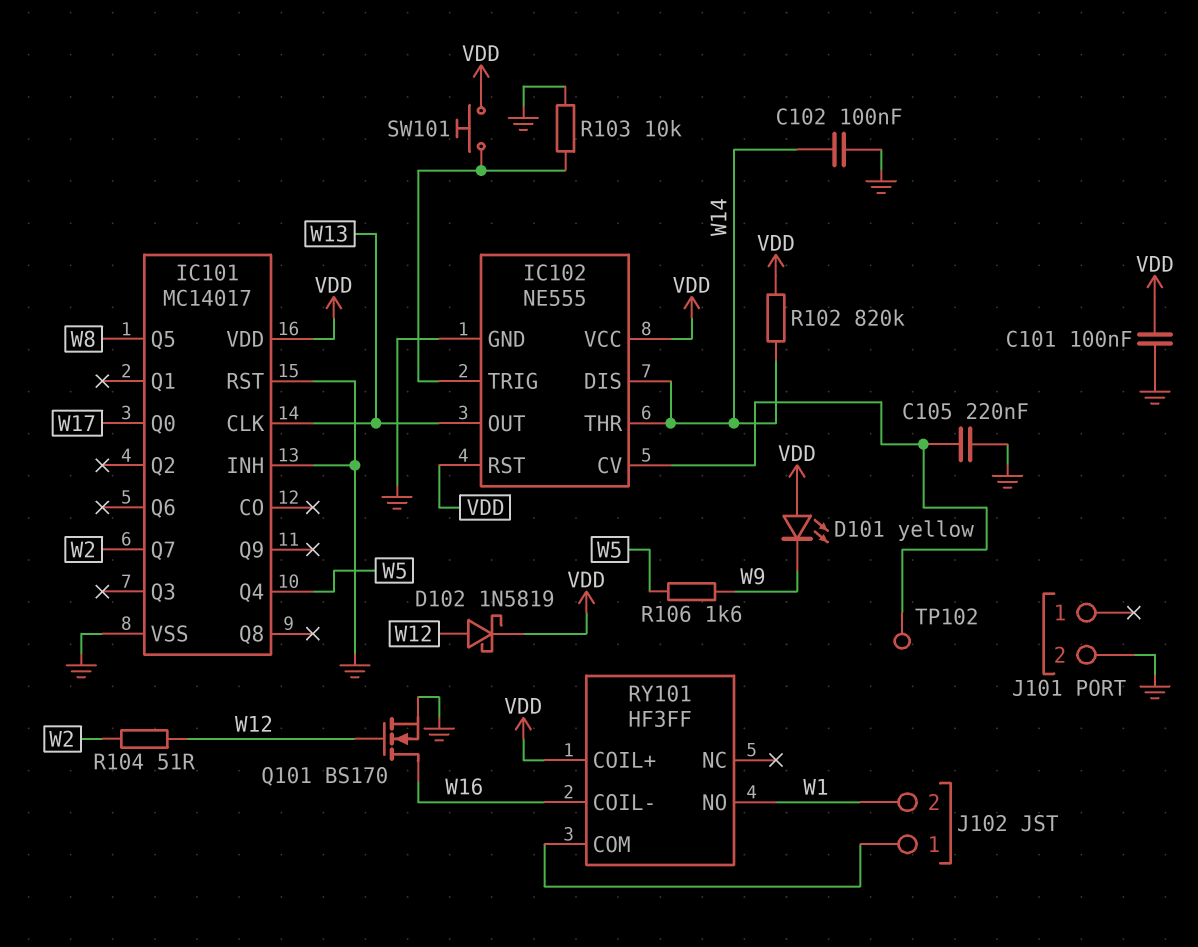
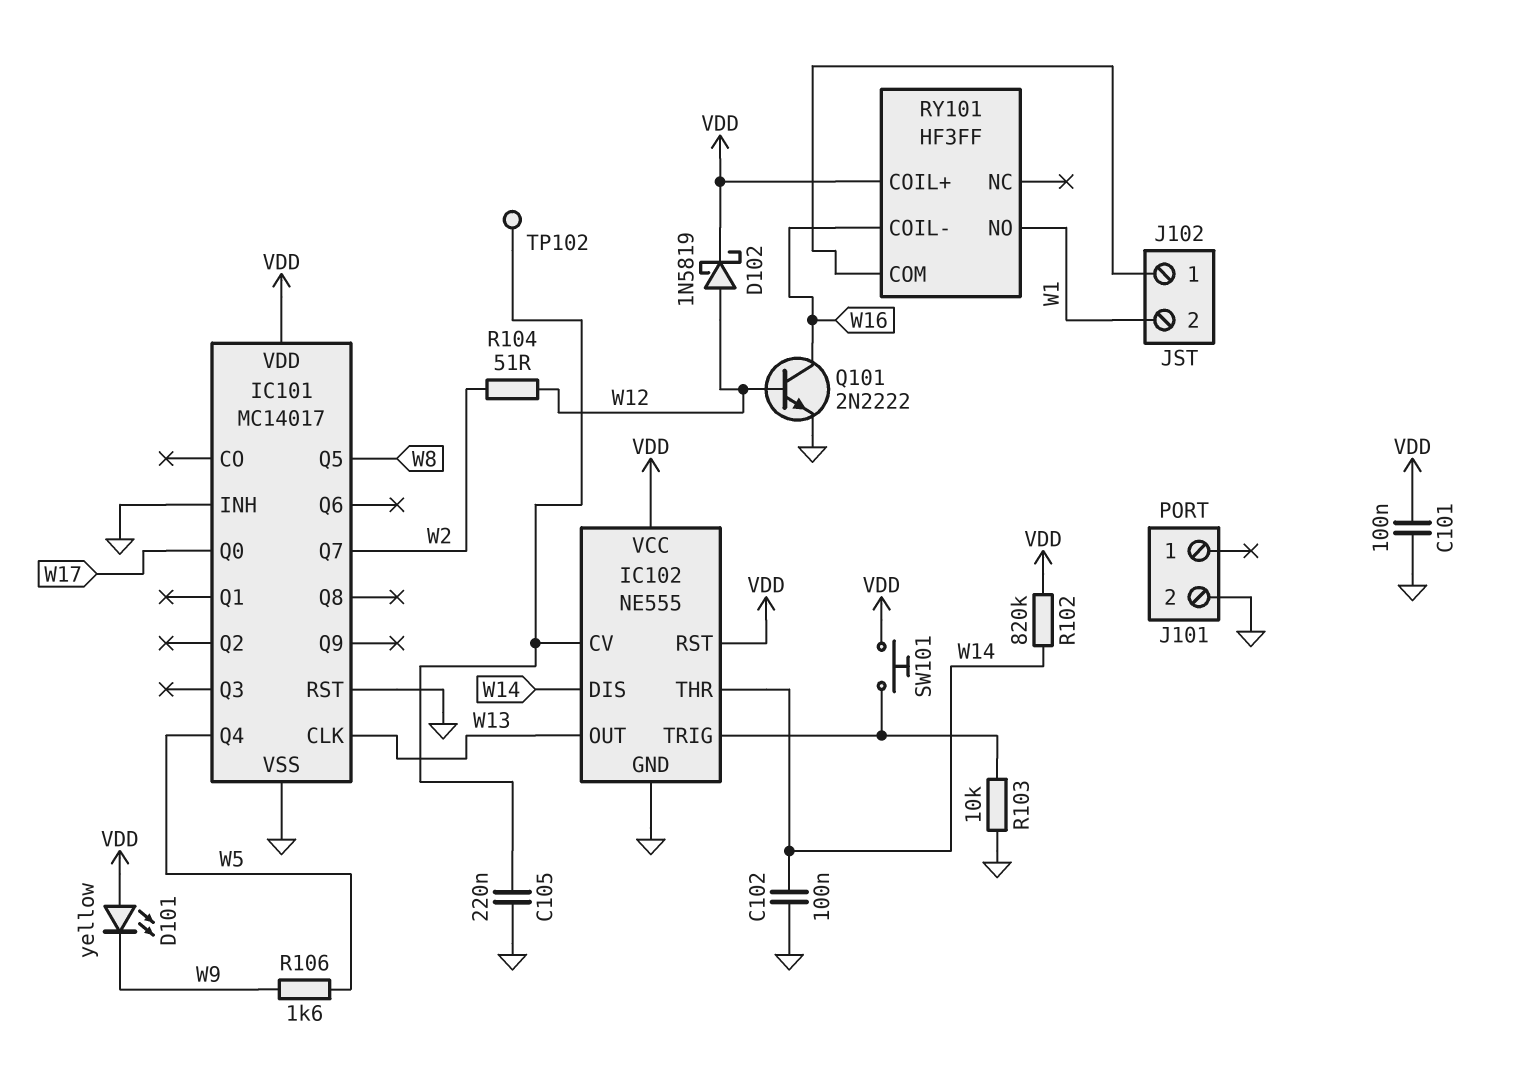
Q101: NMOS BS170 (G W12, D W16, S GND) -> NPN 2N2222 (B W12, C W16, E GND)

